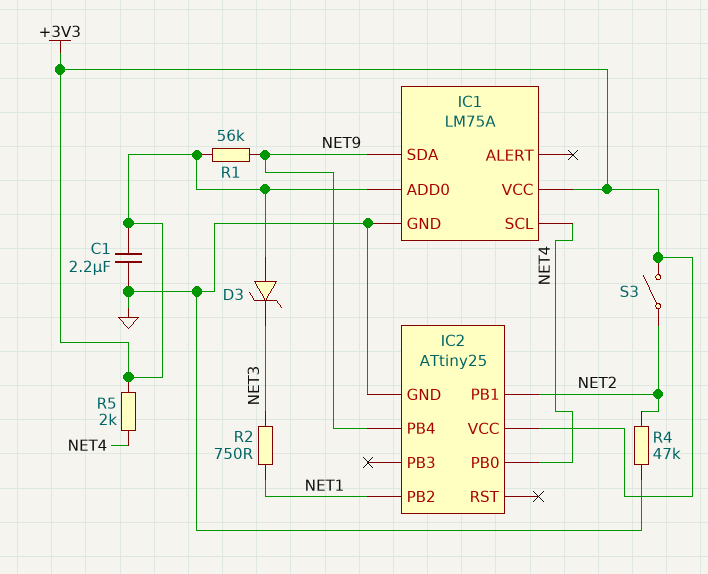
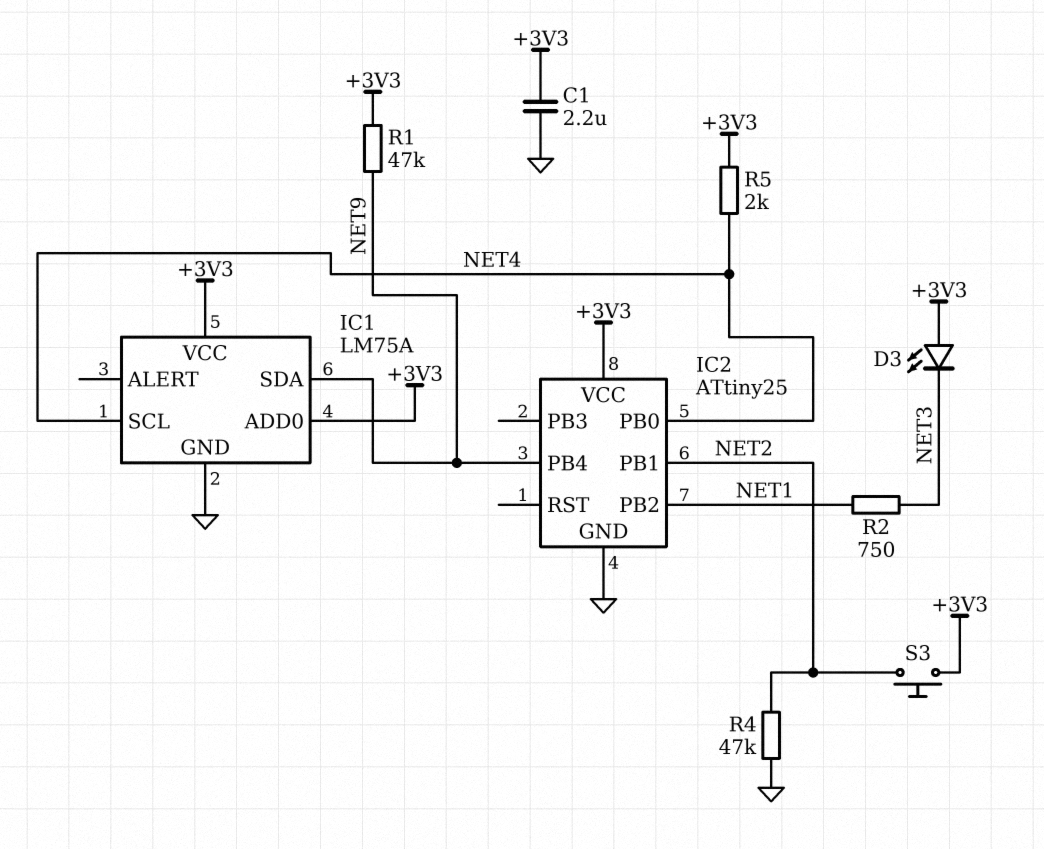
D3: zener (A +3V3, K NET3) -> LED (A +3V3, K NET3)
R1: 56k (+3V3, NET9) -> 47k (+3V3, NET9)
S3: switch (+3V3, NET2) -> button (+3V3, NET2)

